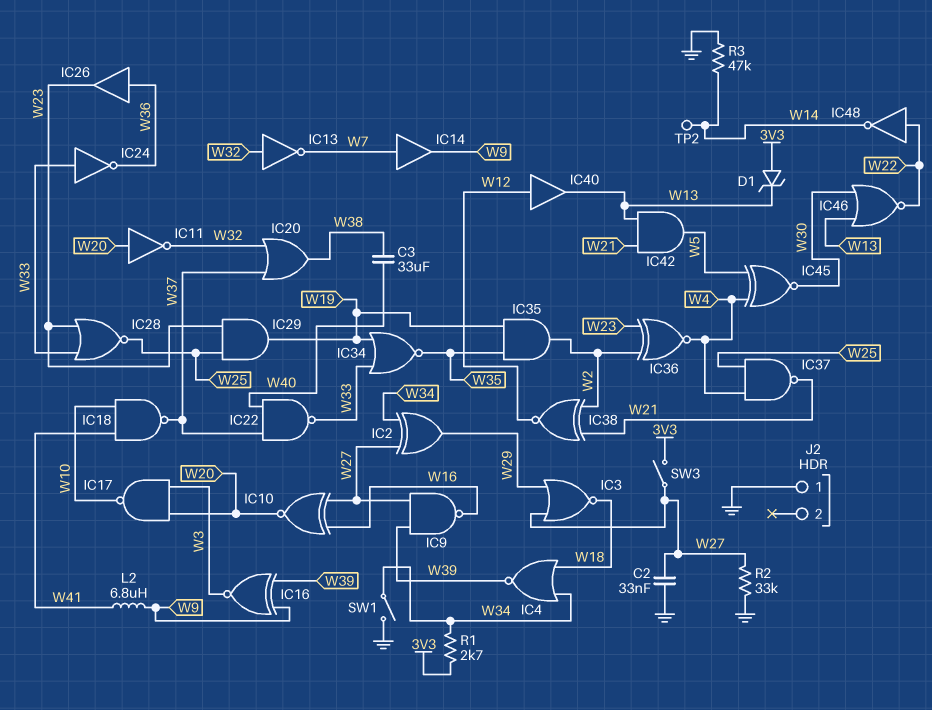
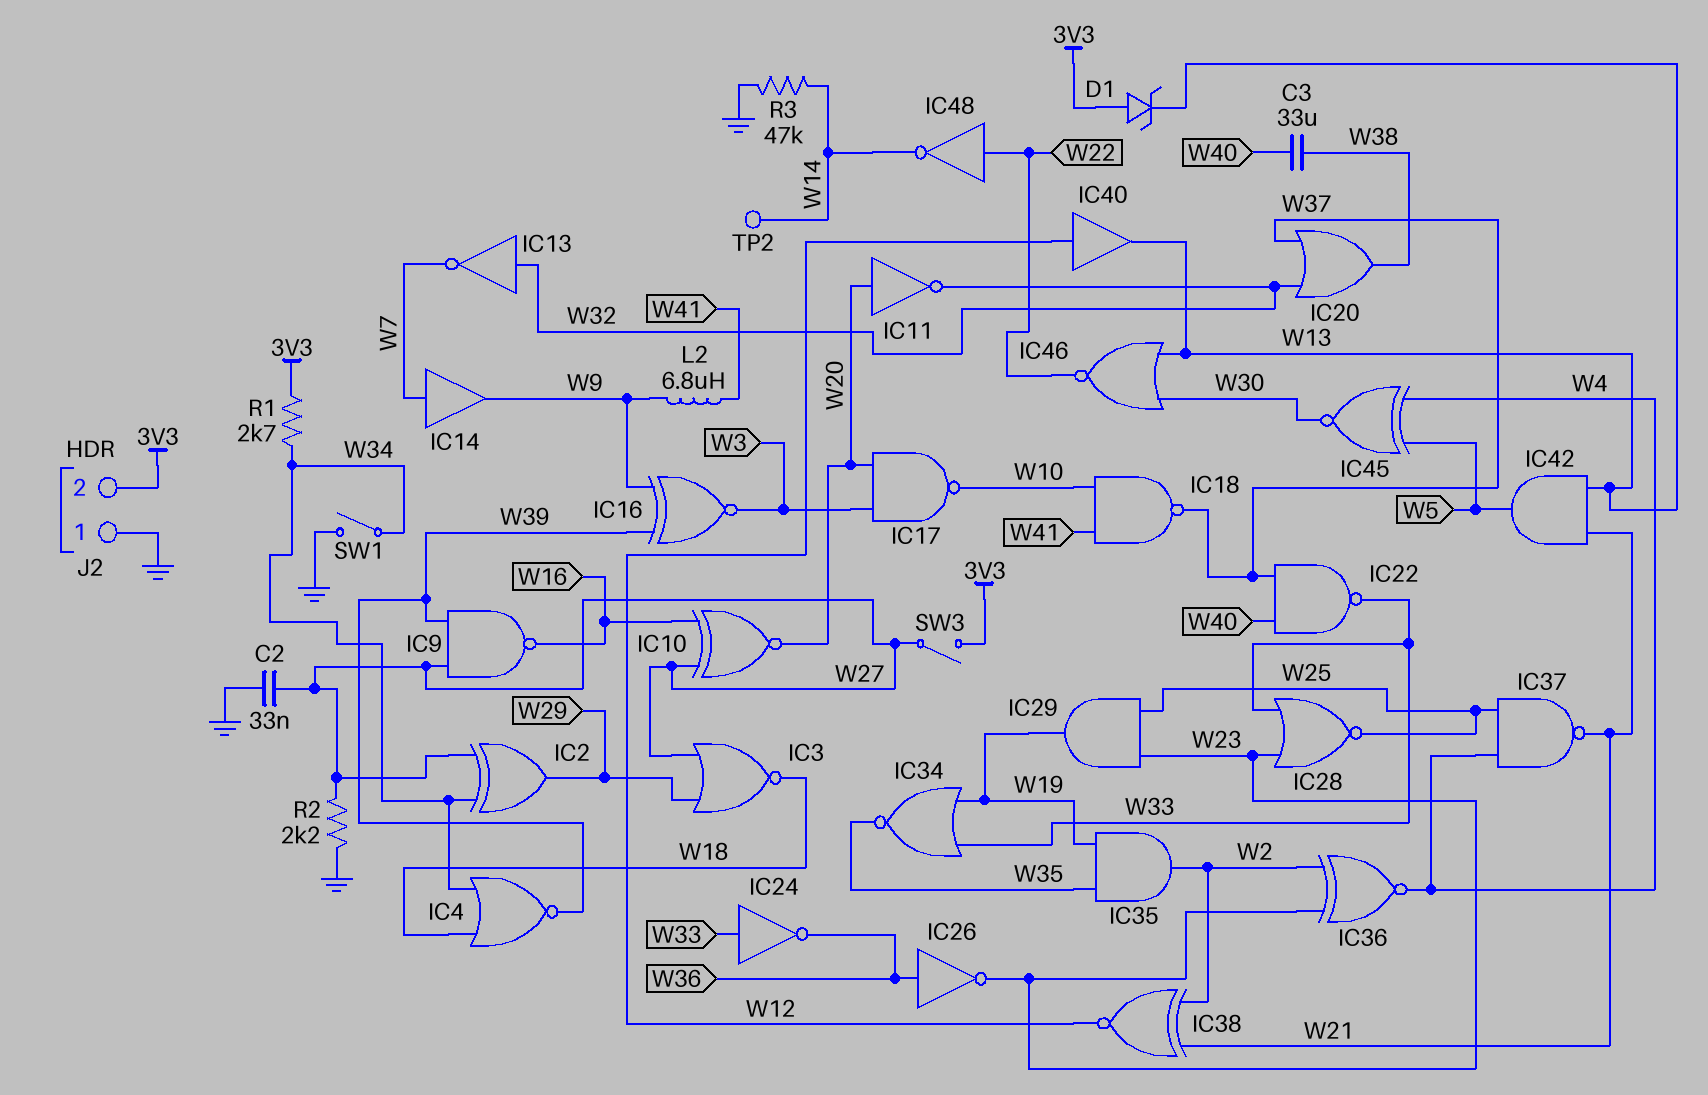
IC26: buffer (in W36, out W23) -> NOT (in W36, out W23)
J2 pin 2: none -> 3V3
R2: 33k (GND, W27) -> 2.2k (GND, W27)

